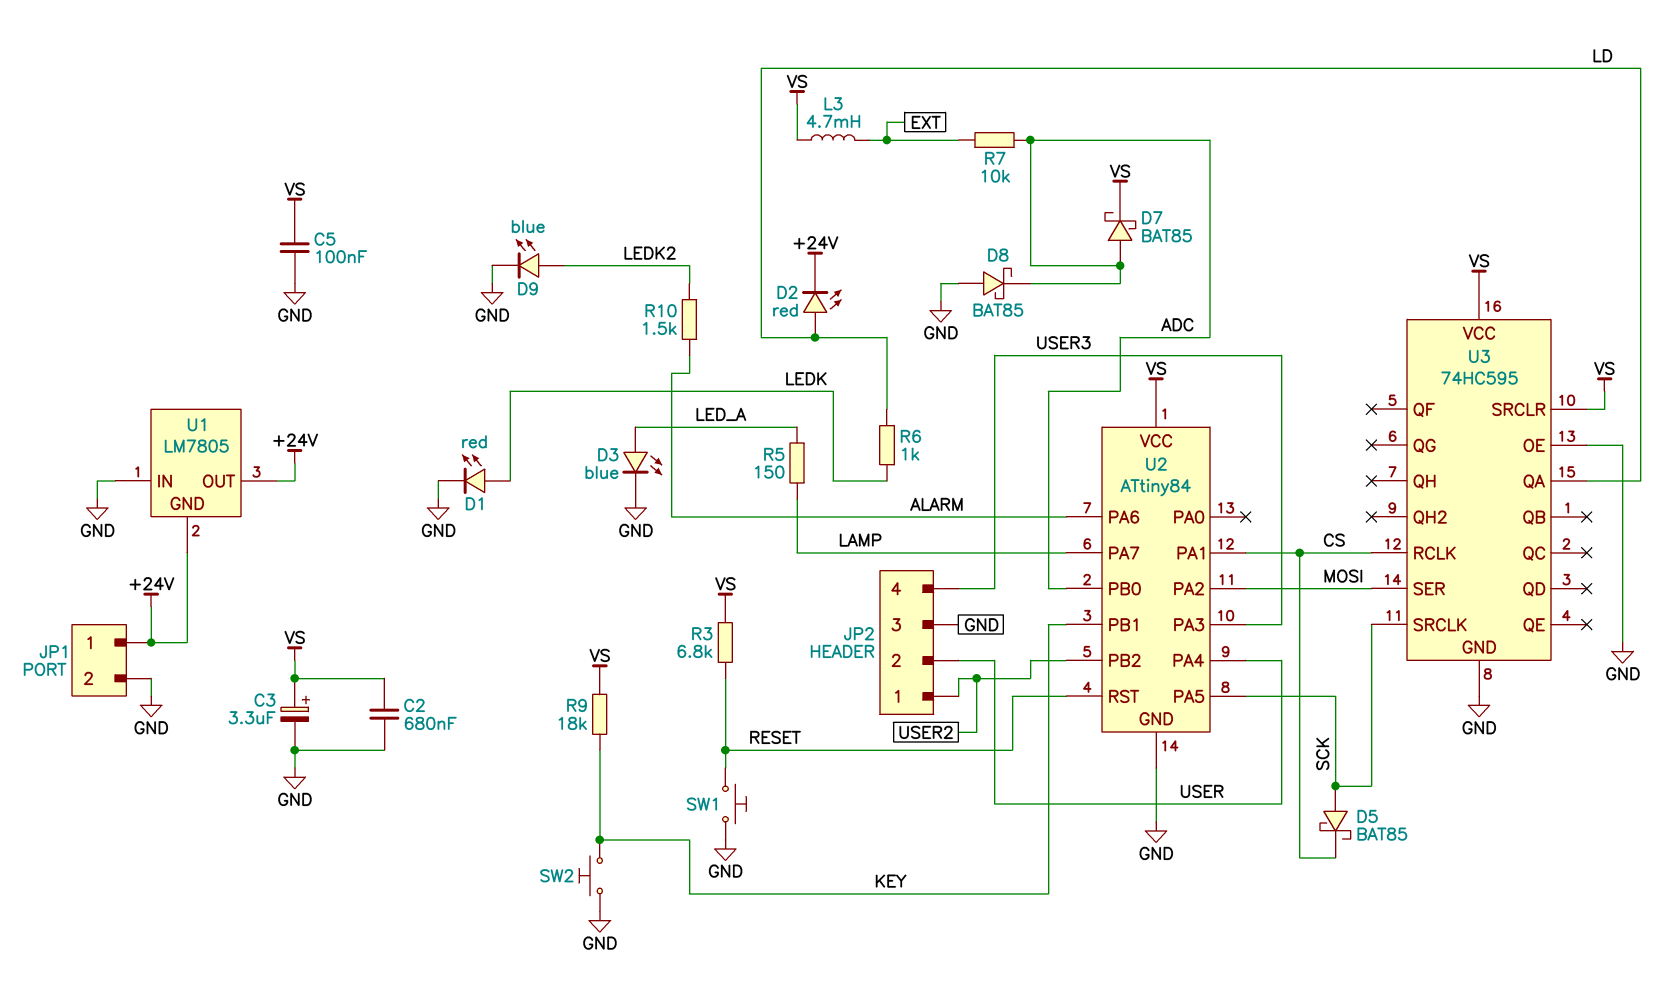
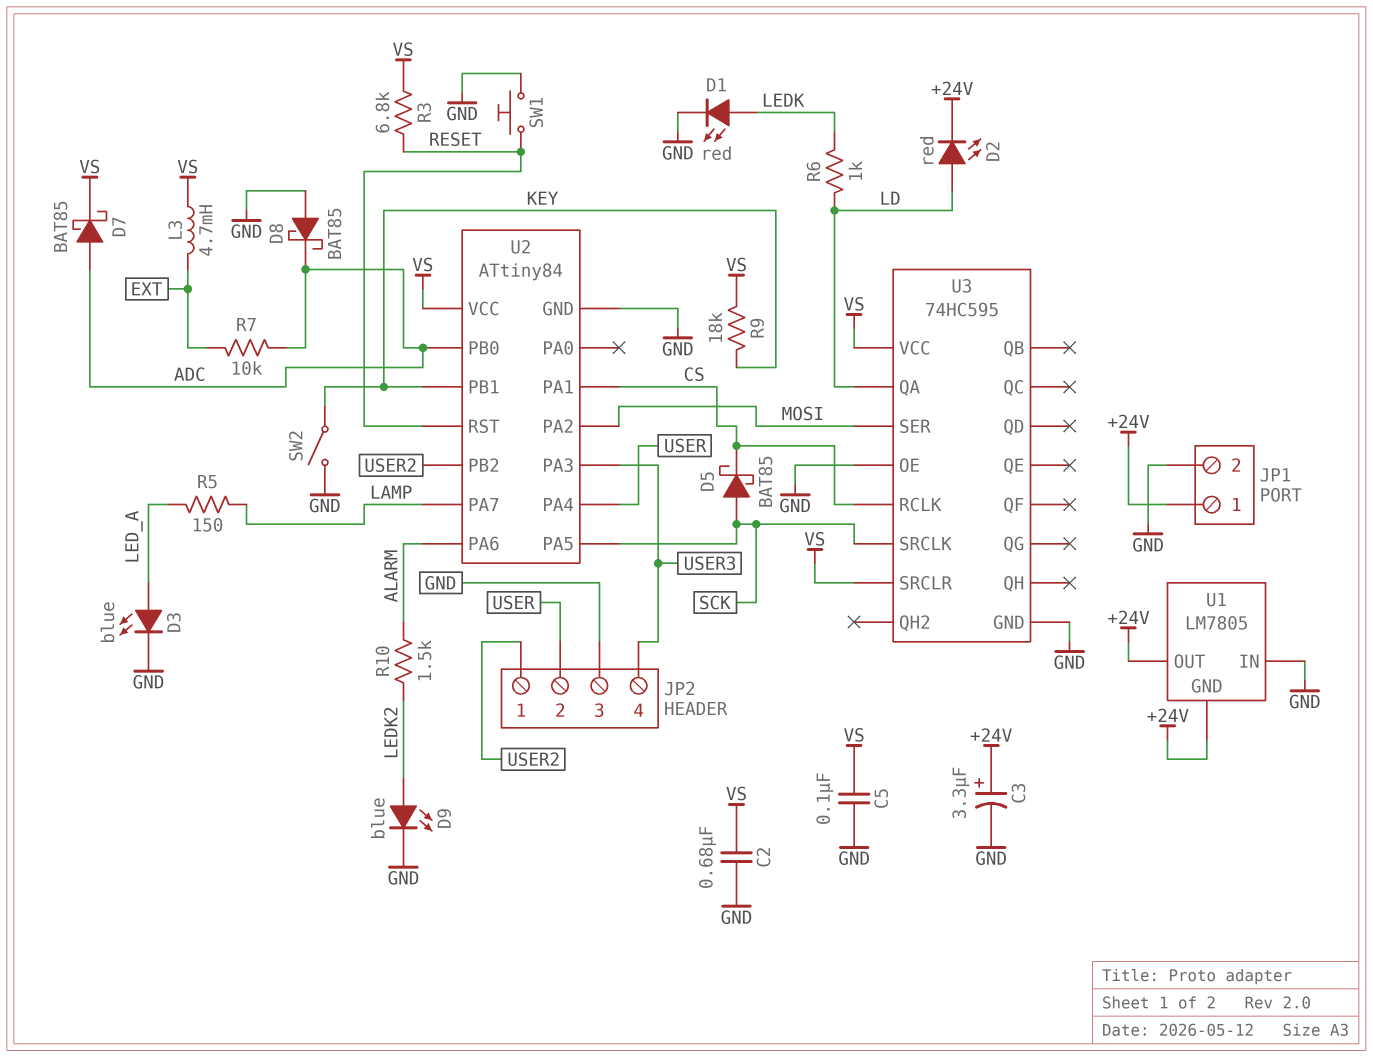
C3: 3.3uF (plus VS, minus GND) -> 3.3uF (plus +24V, minus GND)
SW2: button (GND, KEY) -> switch (GND, KEY)

